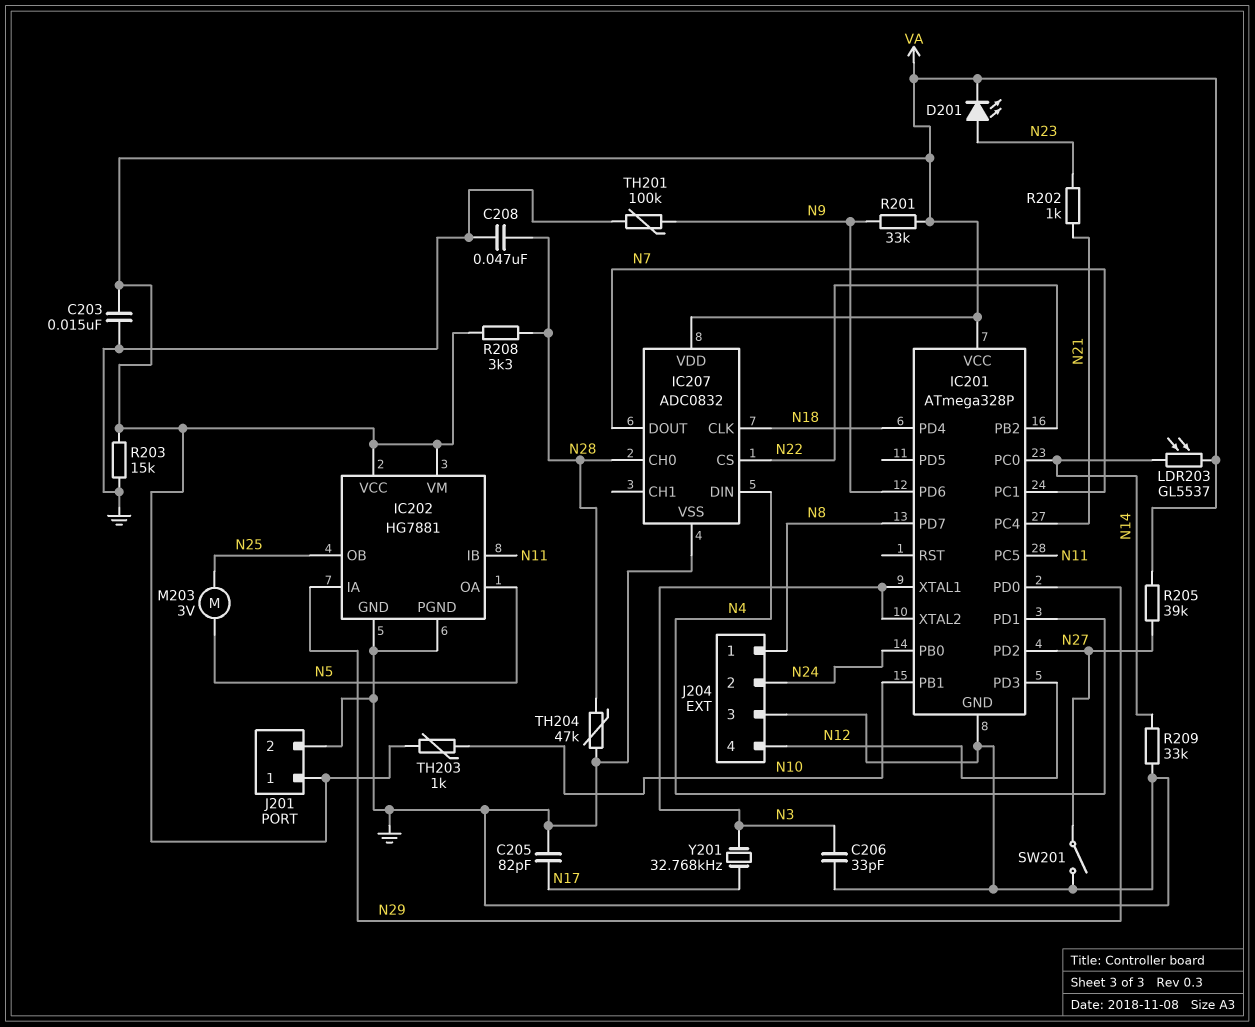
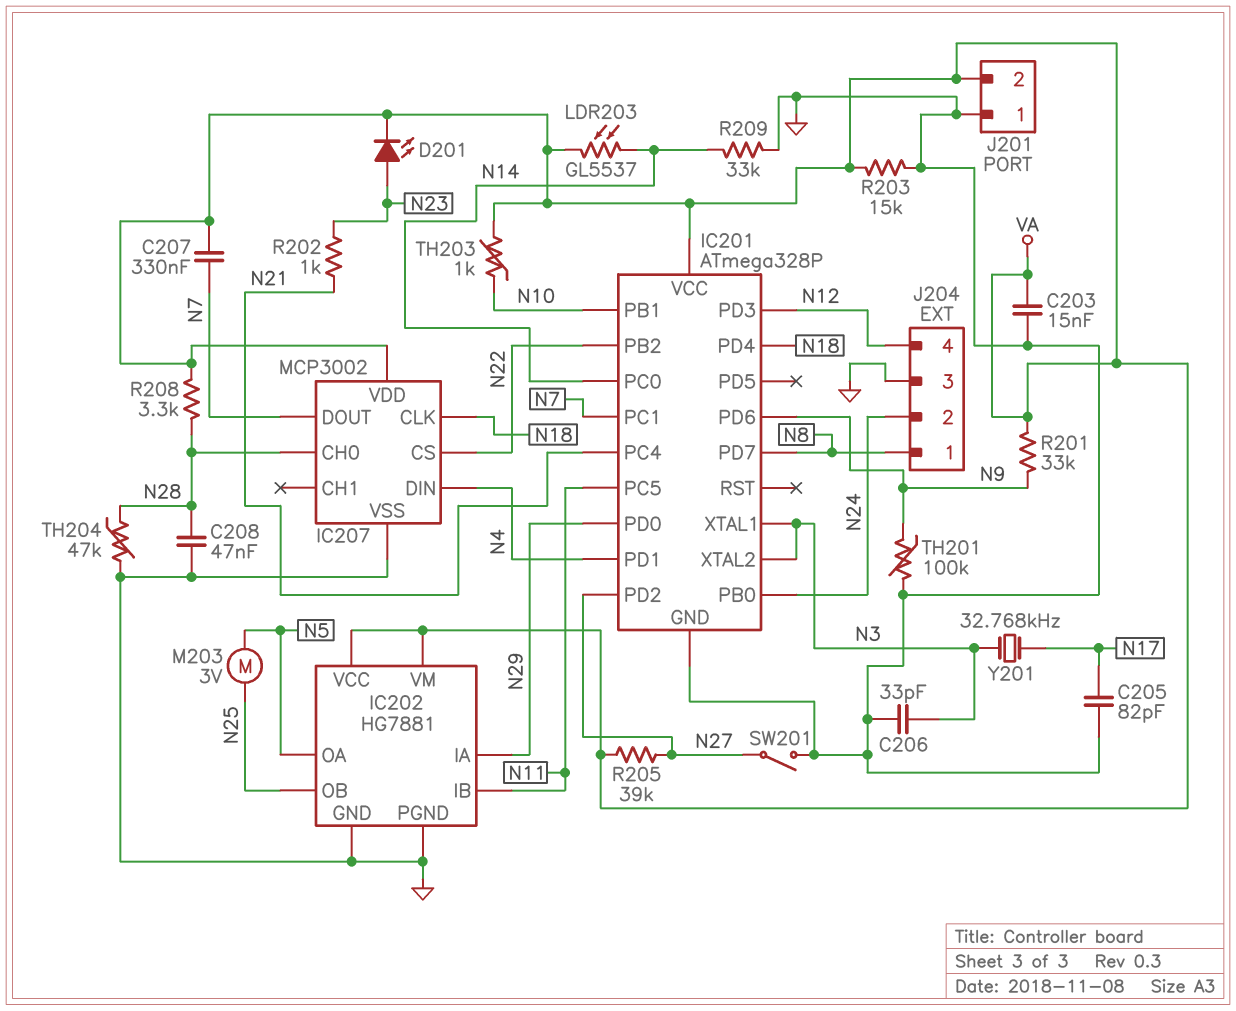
C207: none -> 330nF (N7, VA)
IC207: ADC0832 -> MCP3002
J201 pin 1: VA -> GND
J201 pin 2: GND -> VA

